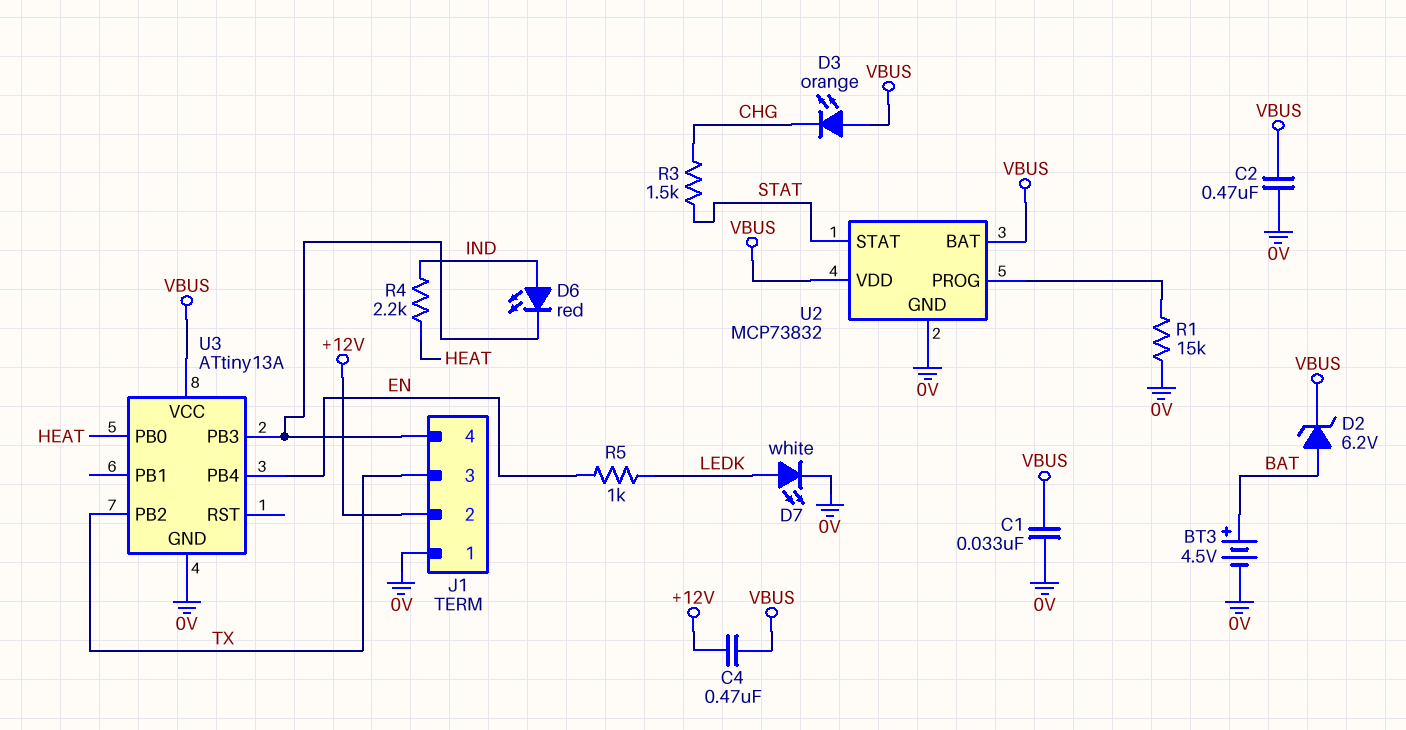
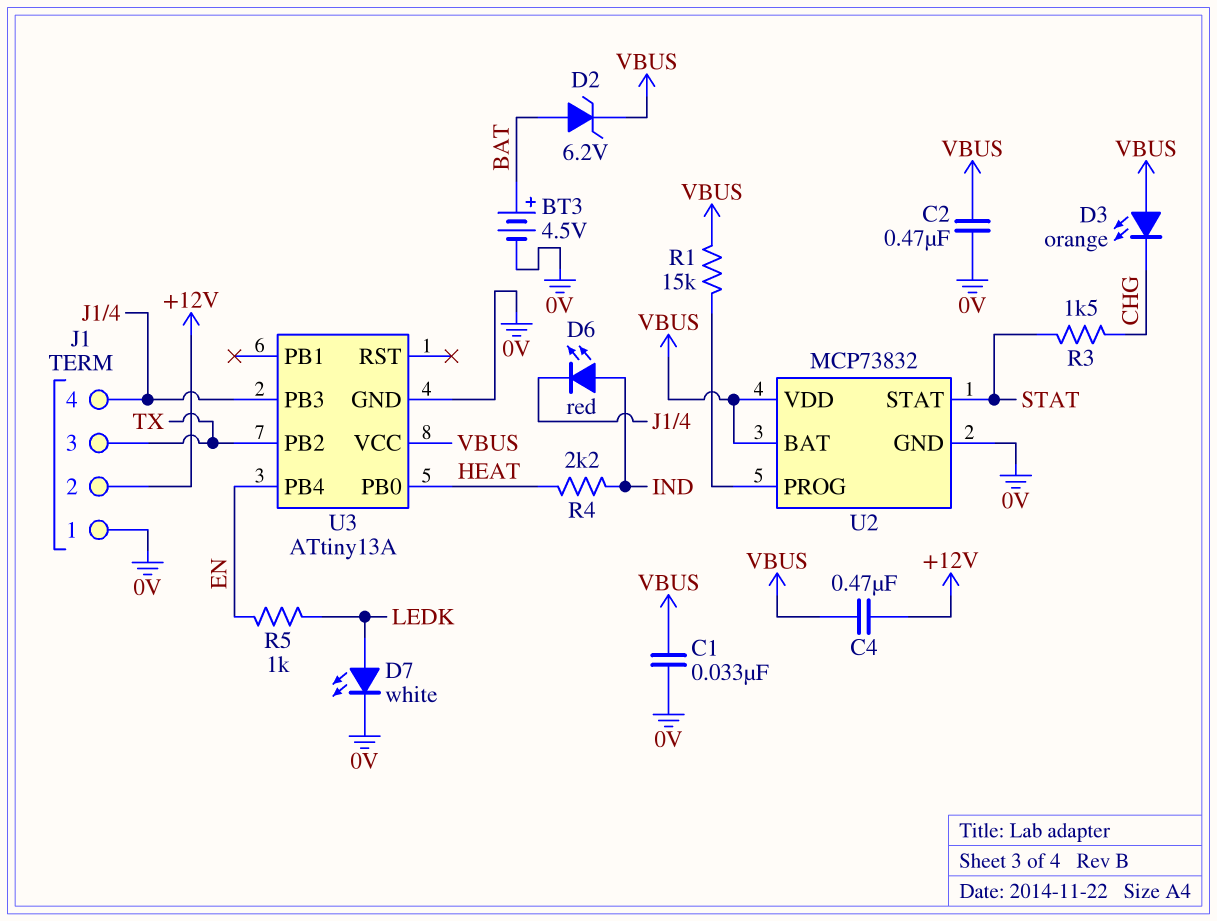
R1: 15k (0V, U2/PROG) -> 15k (U2/PROG, VBUS)

